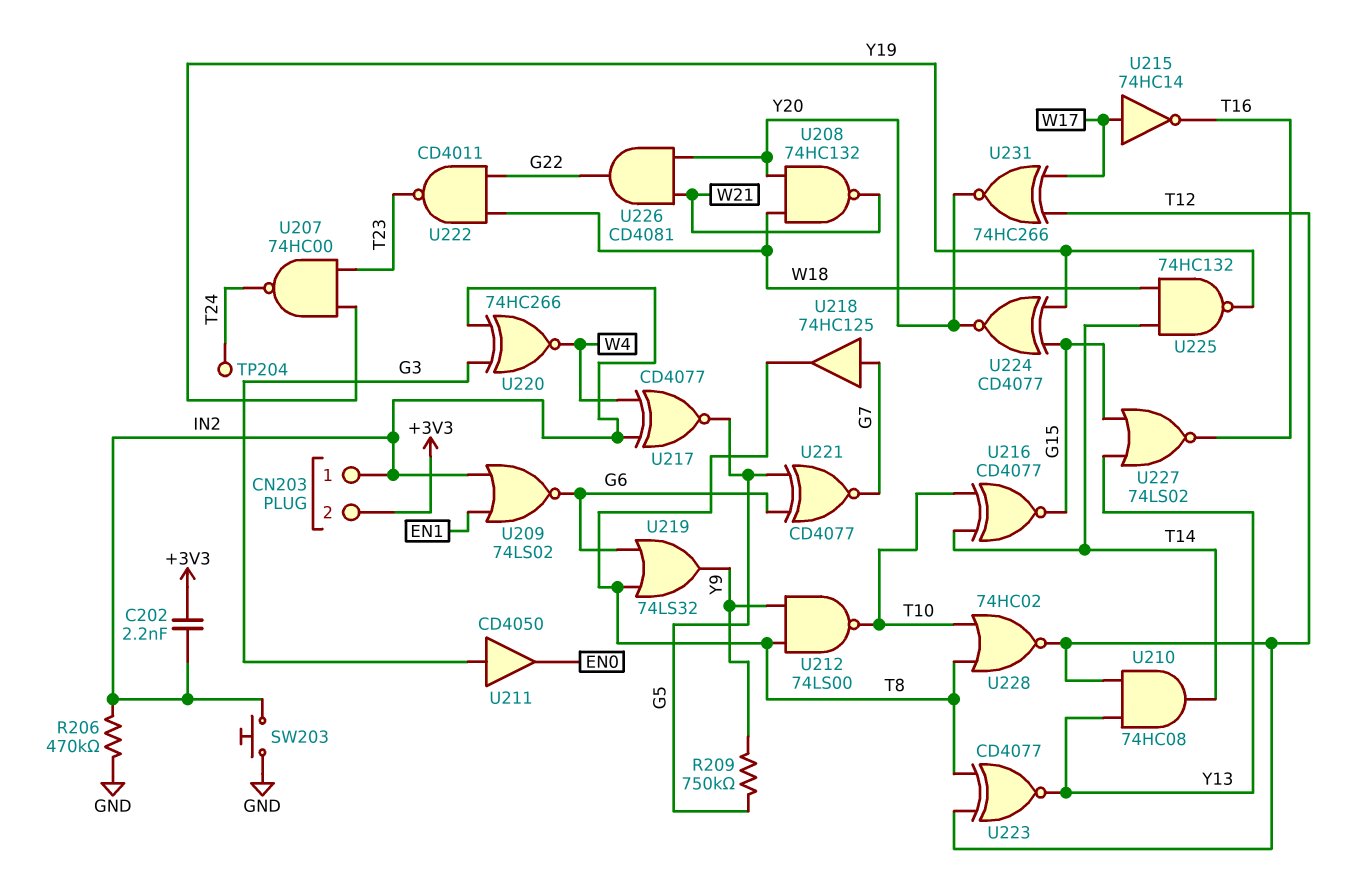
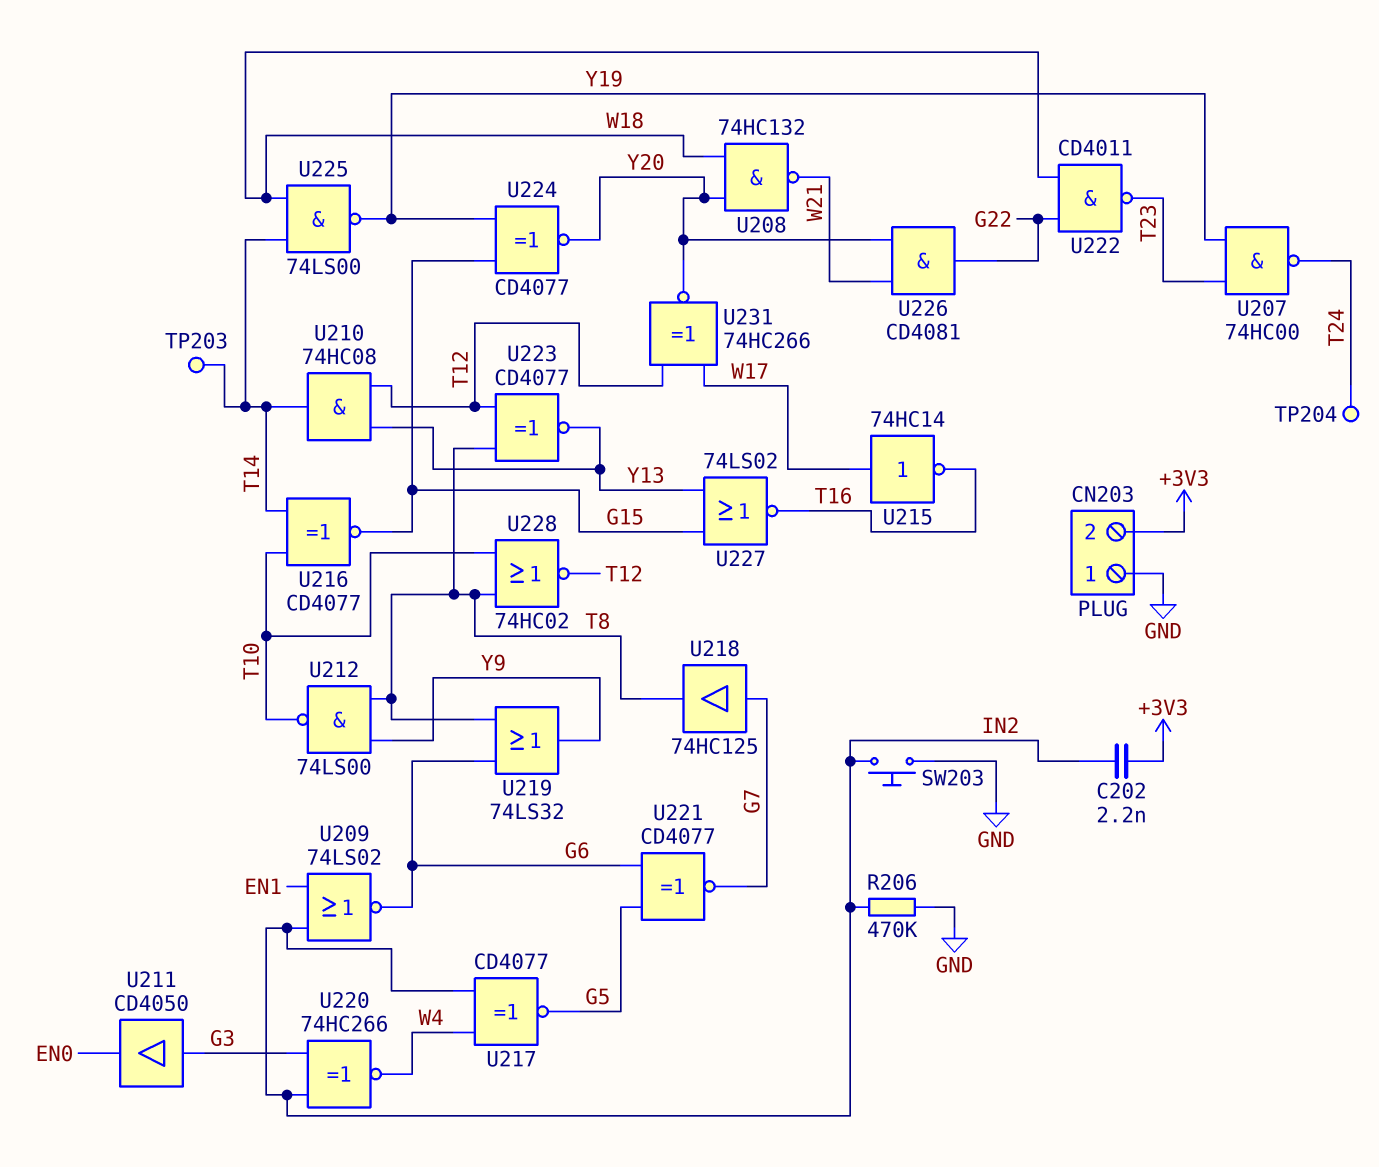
CN203 pin 1: IN2 -> GND
R209: 750k (G5, Y9) -> none
TP203: none -> test point (T14)
U225: NAND 74HC132 (in T14, in W18, out Y19) -> NAND 74LS00 (in T14, in W18, out Y19)

